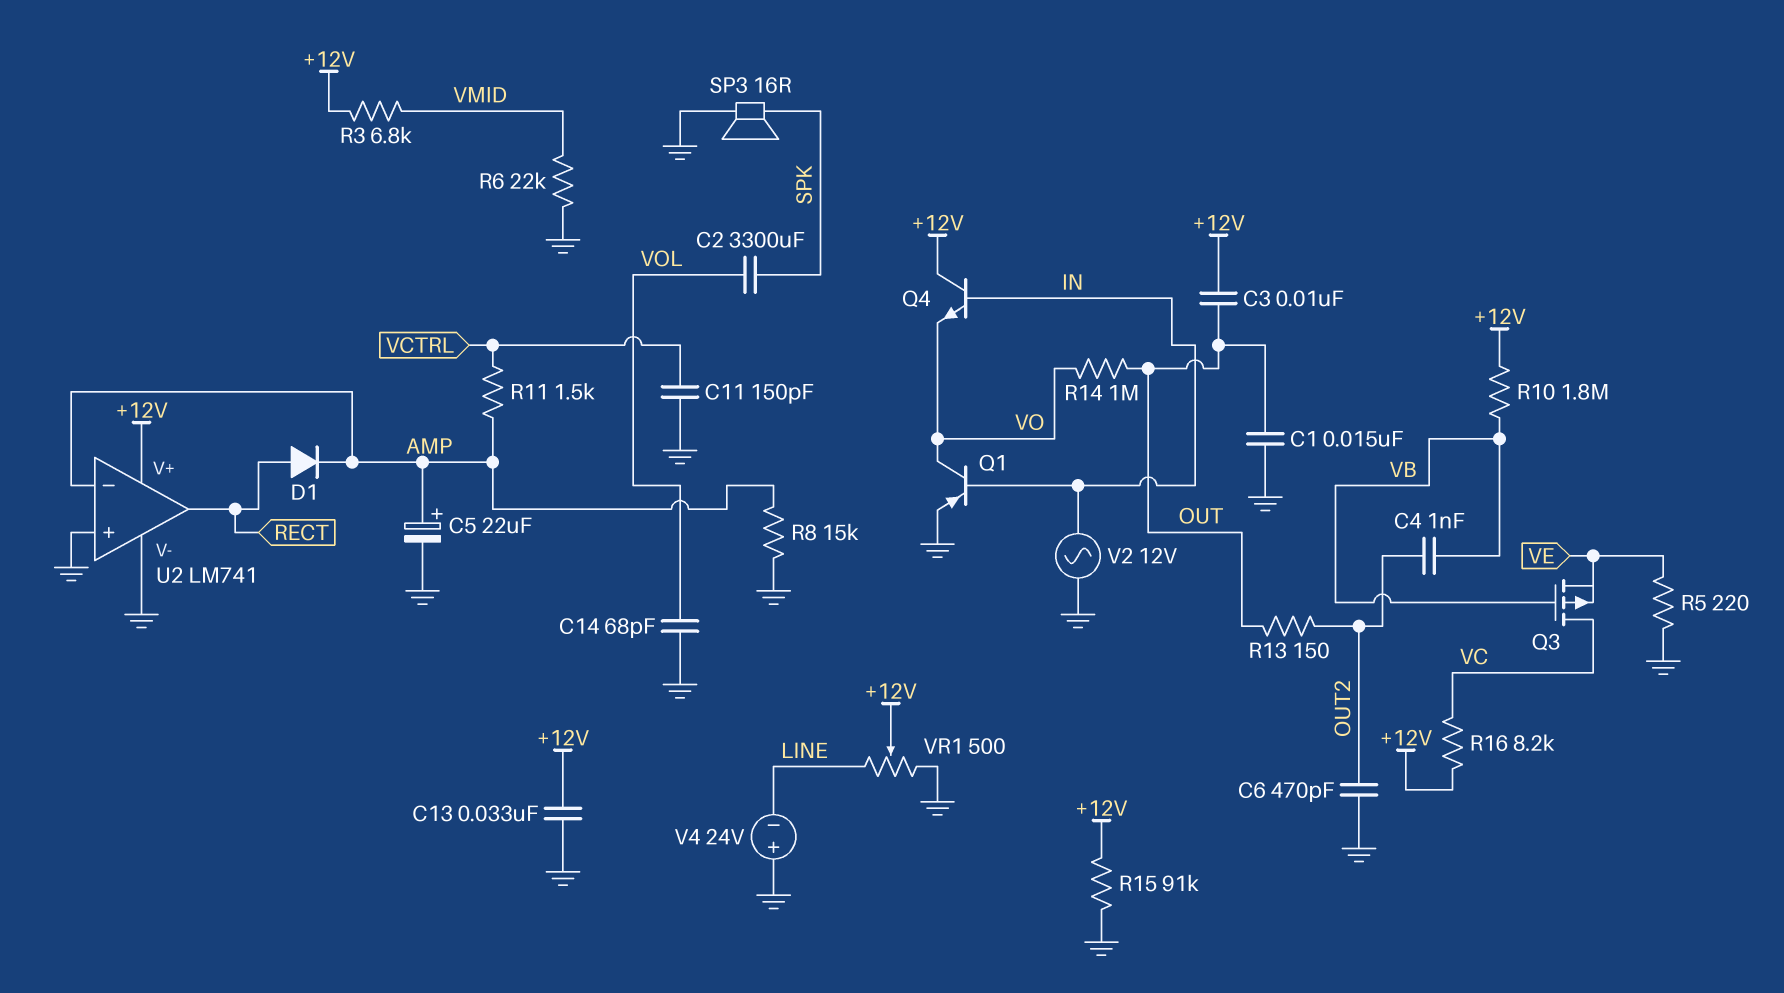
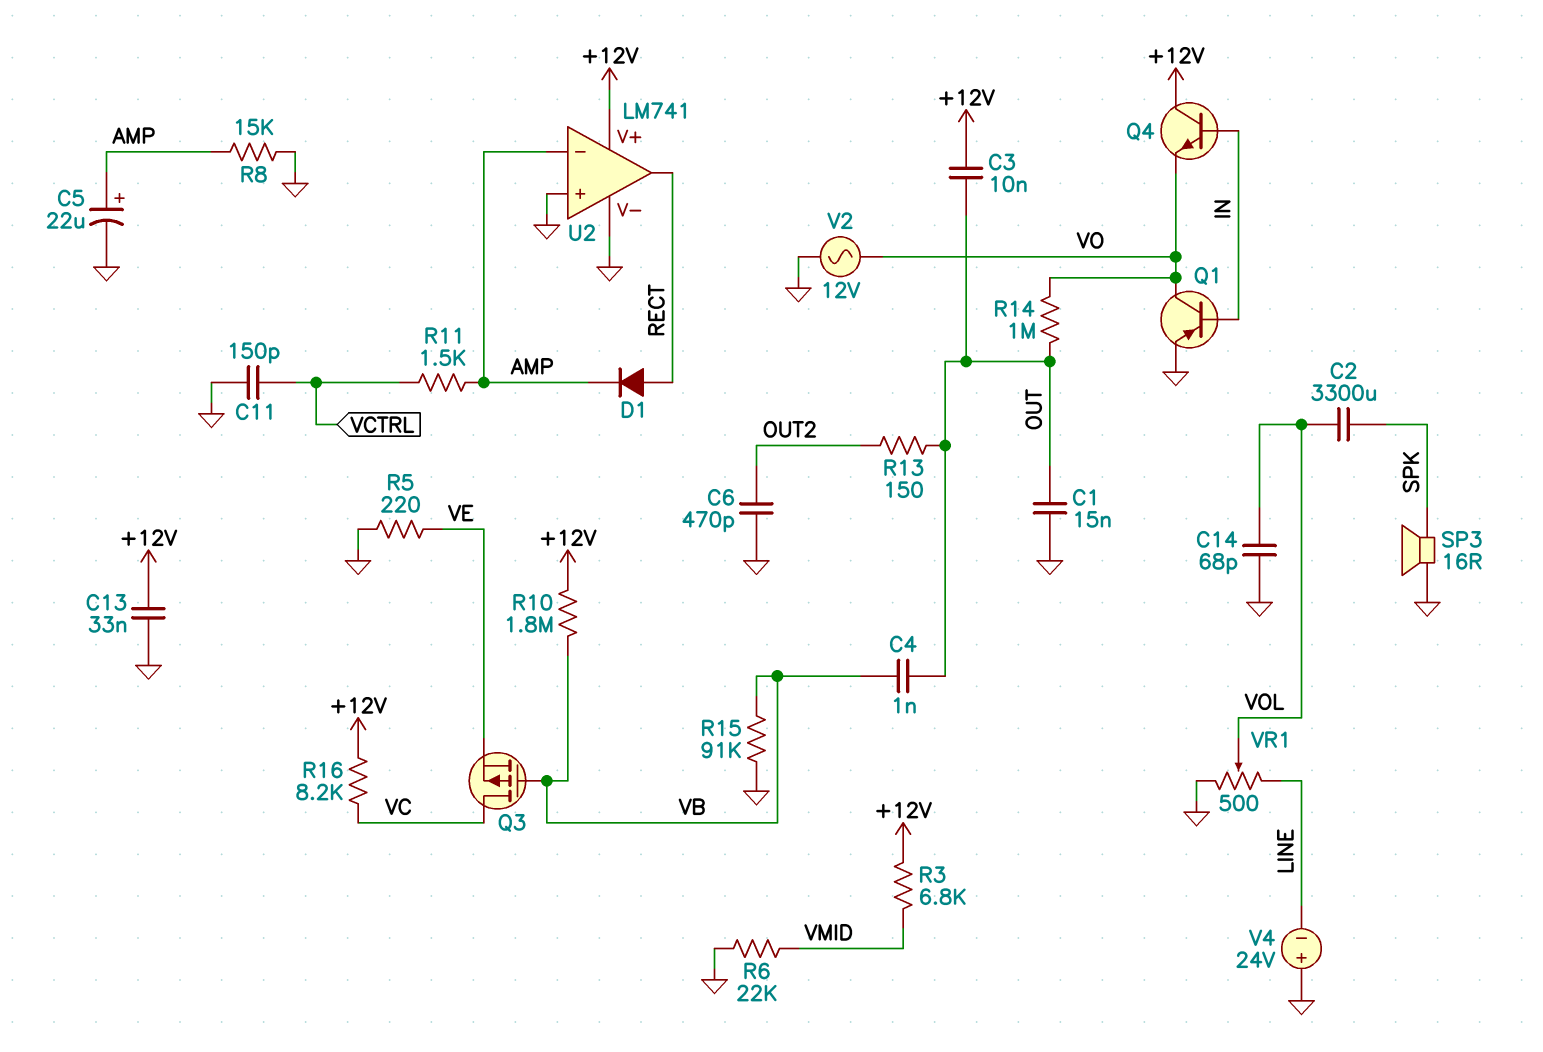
C4: 1nF (OUT2, VB) -> 1nF (OUT, VB)
R15: 91k (+12V, GND) -> 91k (GND, VB)
V2: AC 12V (GND, IN) -> AC 12V (GND, VO)
VR1: 500 (GND, LINE, wiper +12V) -> 500 (GND, LINE, wiper VOL)

